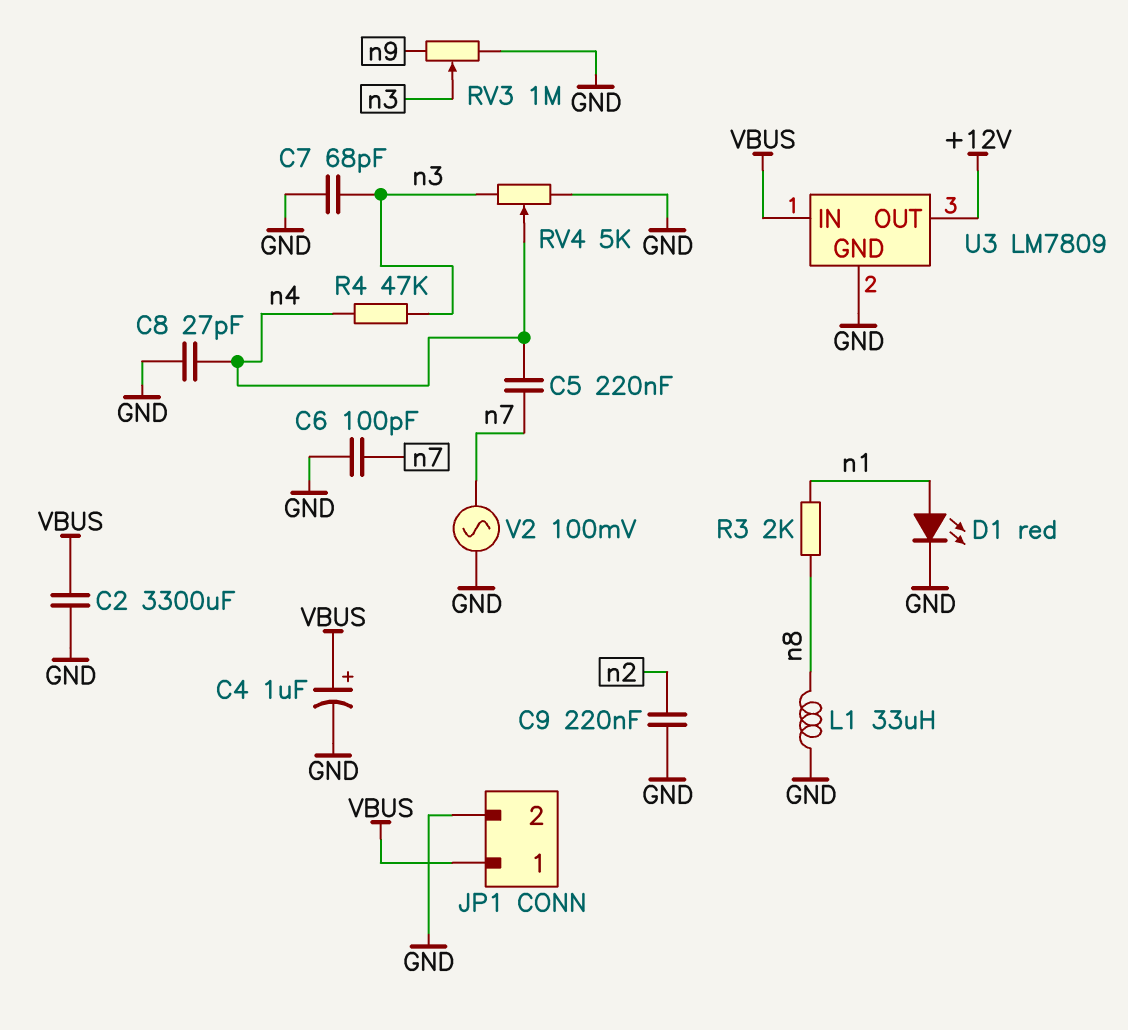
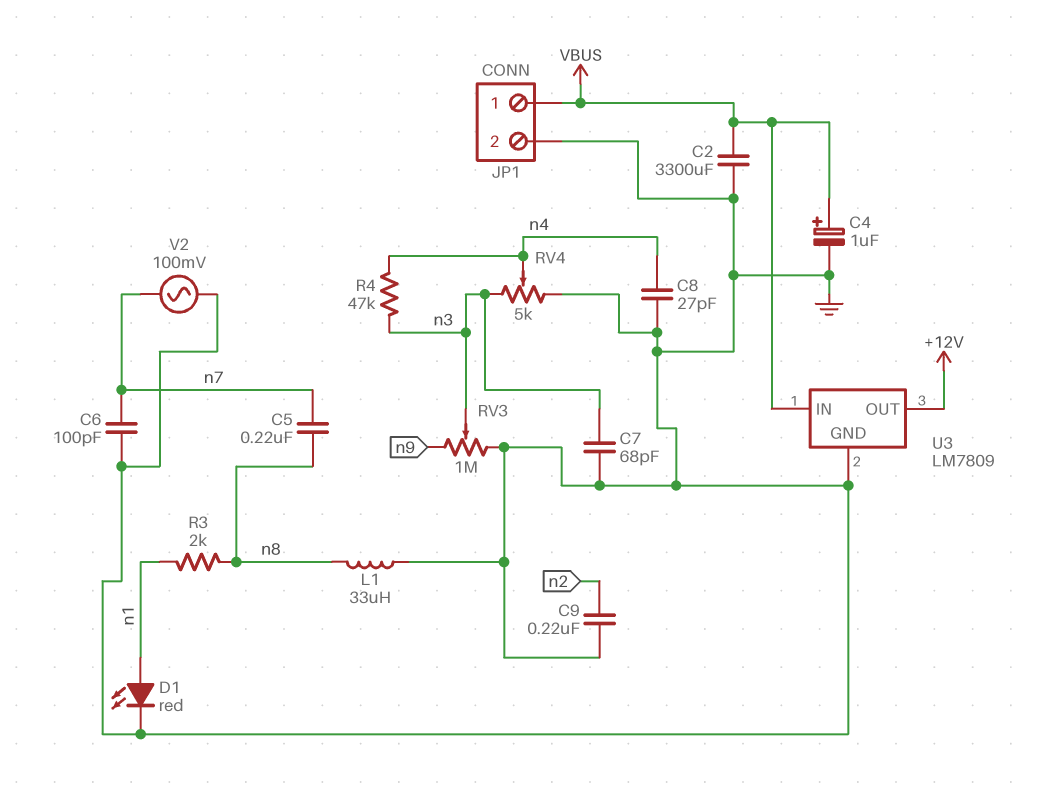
C5: 220nF (n4, n7) -> 220nF (n7, n8)

